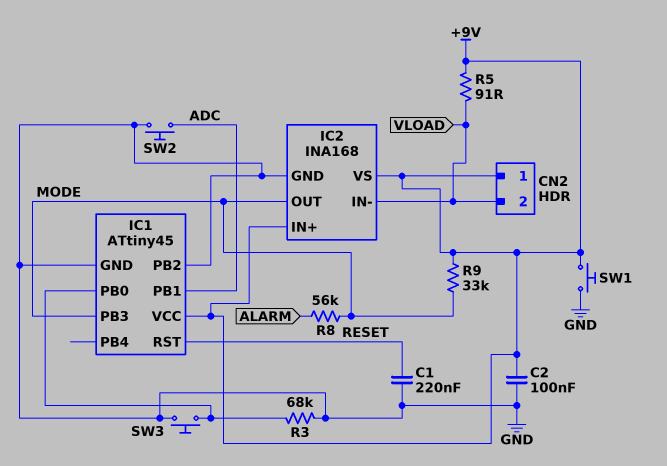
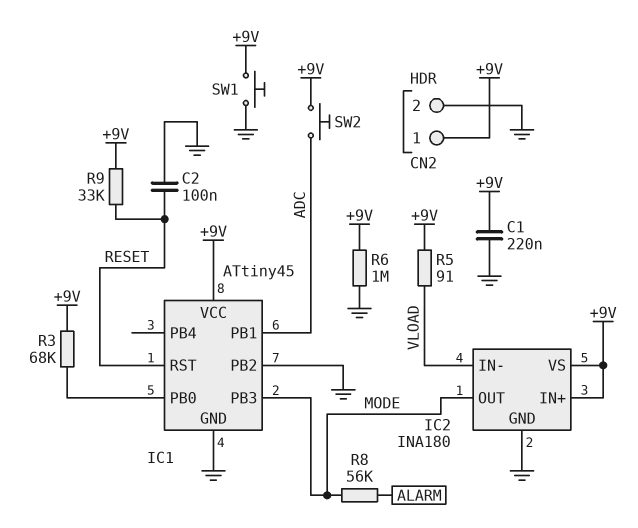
C1: 220nF (GND, RESET) -> 220nF (+9V, GND)
C2: 100nF (+9V, GND) -> 100nF (GND, RESET)
CN2 pin 2: VLOAD -> GND
IC2: INA168 -> INA180
R3: 68k (GND, IC1/PB0) -> 68k (+9V, IC1/PB0)
R6: none -> 1M (+9V, GND)
R9: 33k (+9V, MODE) -> 33k (+9V, RESET)
SW2: button (ADC, GND) -> button (+9V, ADC)
SW3: button (GND, IC1/PB0) -> none

